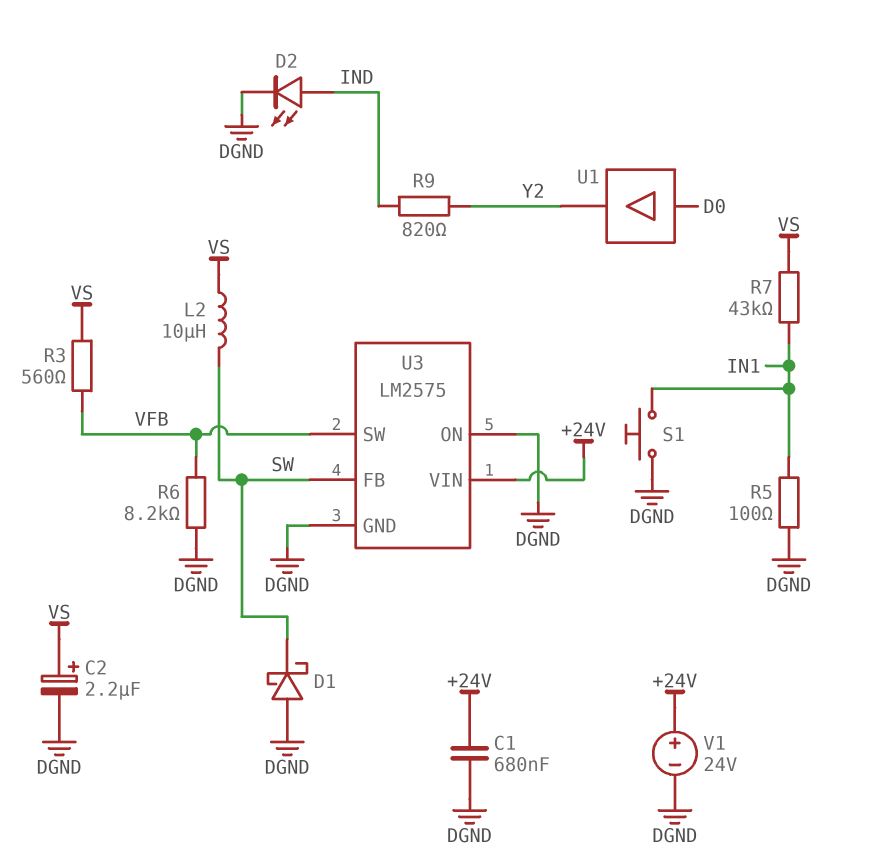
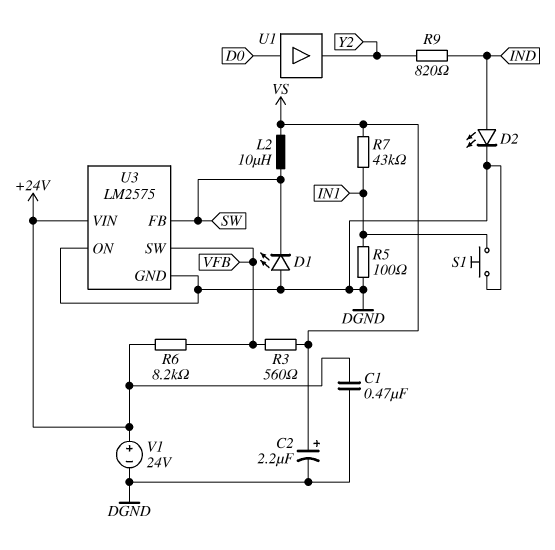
C1: 680nF (+24V, DGND) -> 470nF (+24V, DGND)
D1: schottky (A DGND, K SW) -> LED (A DGND, K SW)
R6: 8.2k (DGND, VFB) -> 8.2k (+24V, VFB)

